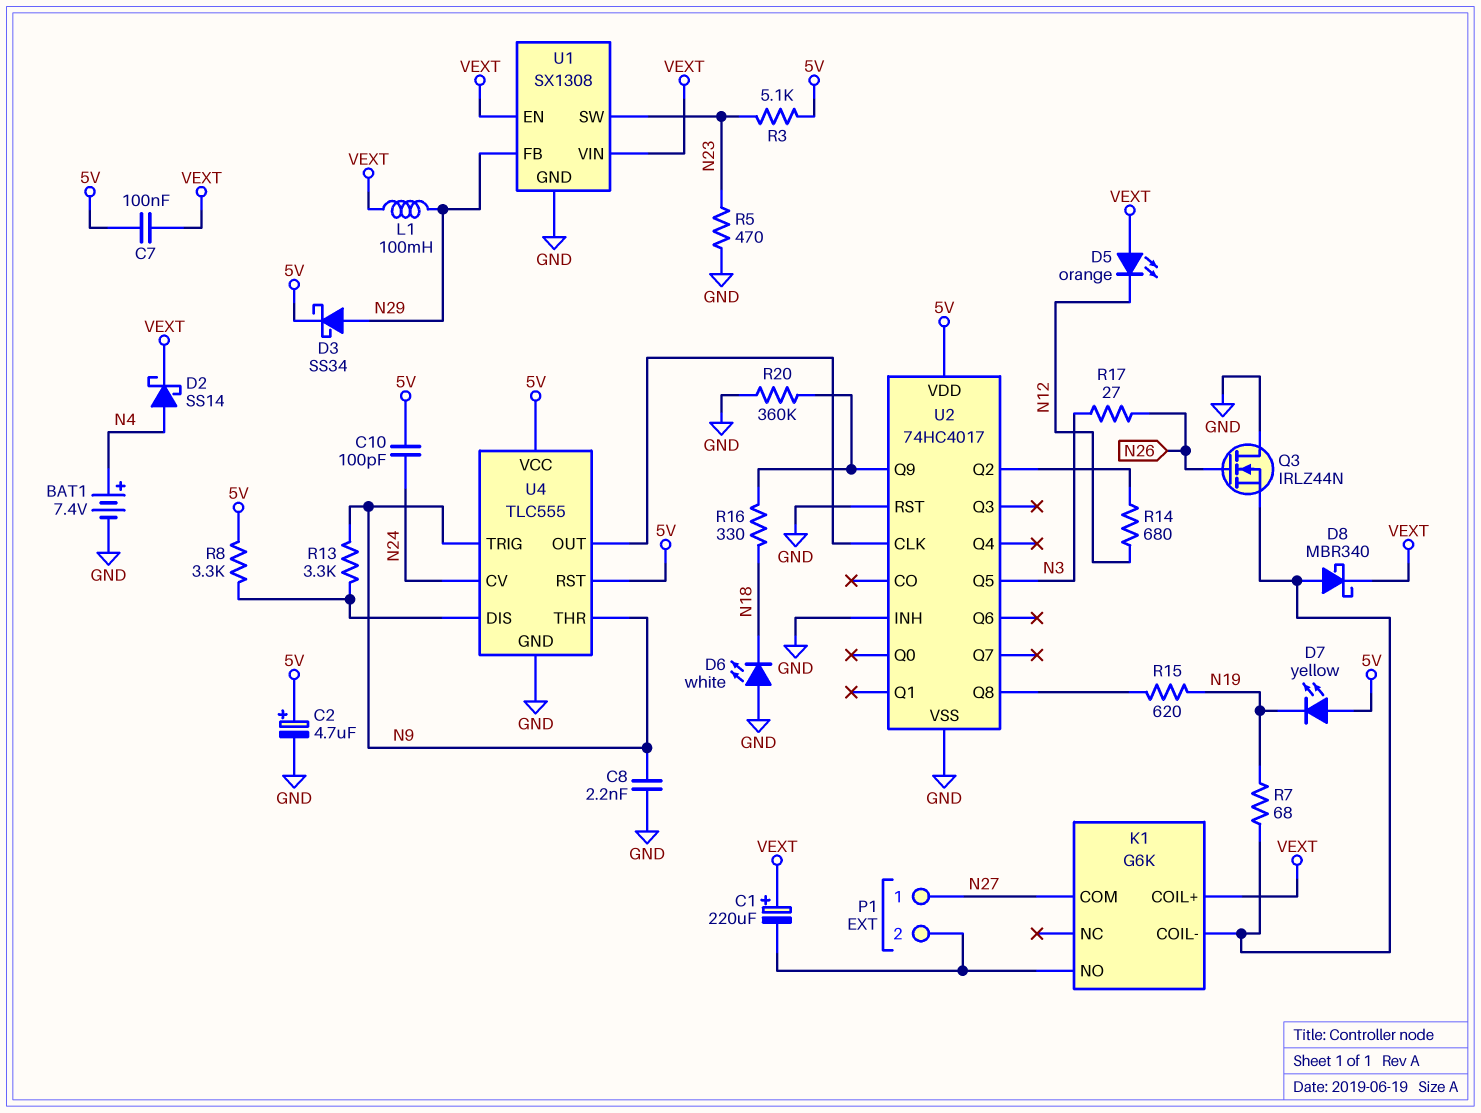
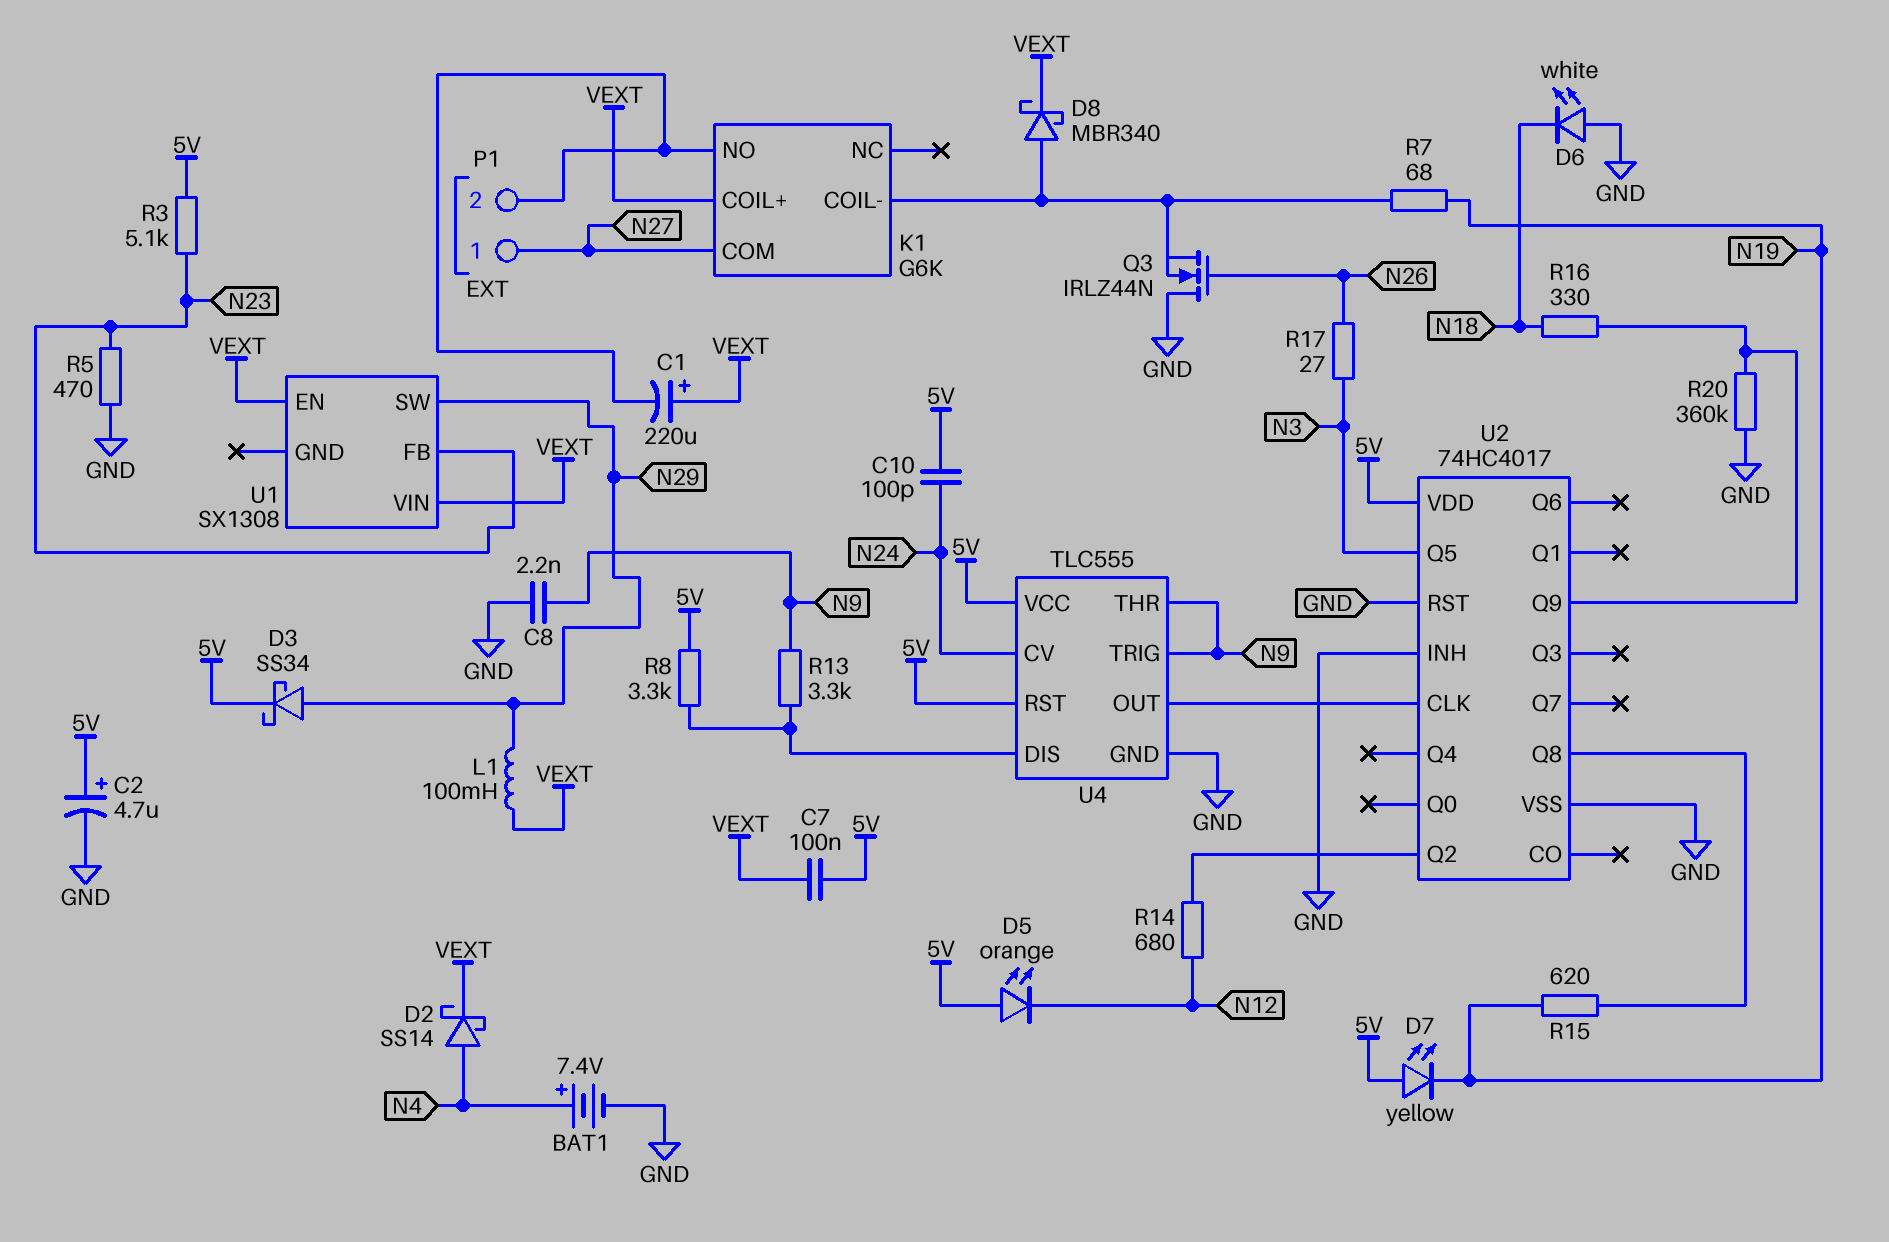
D5: LED orange (A VEXT, K N12) -> LED orange (A 5V, K N12)
U1 pin FB: N29 -> N23
U1 pin GND: GND -> none
U1 pin SW: N23 -> N29

